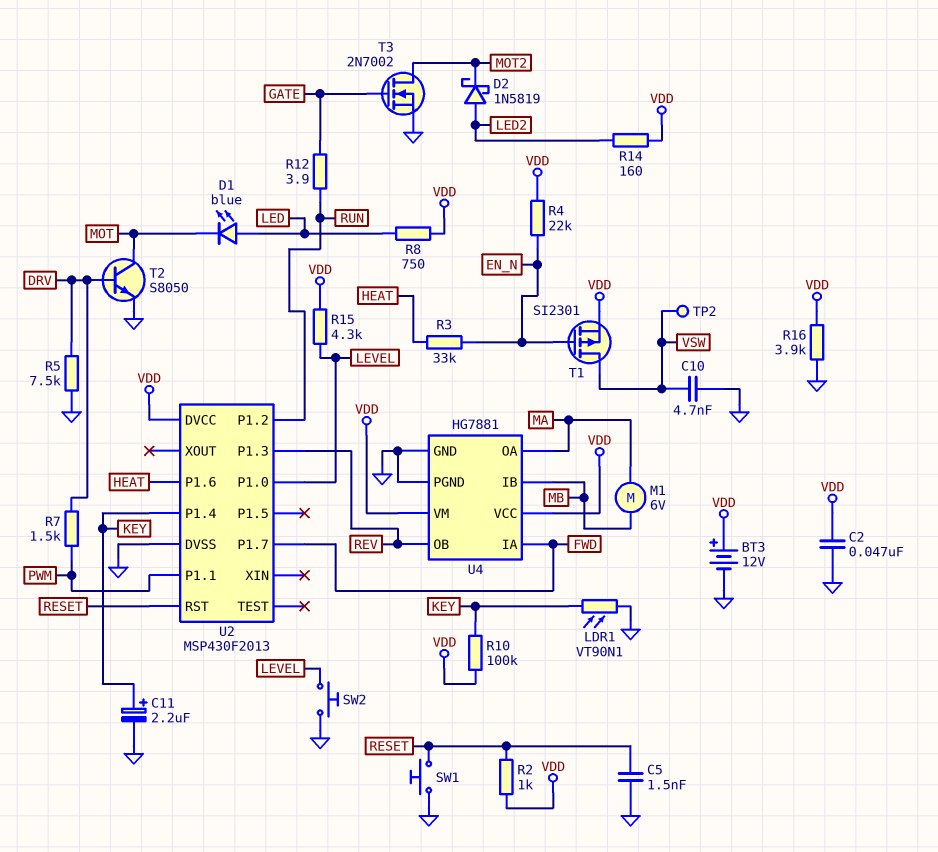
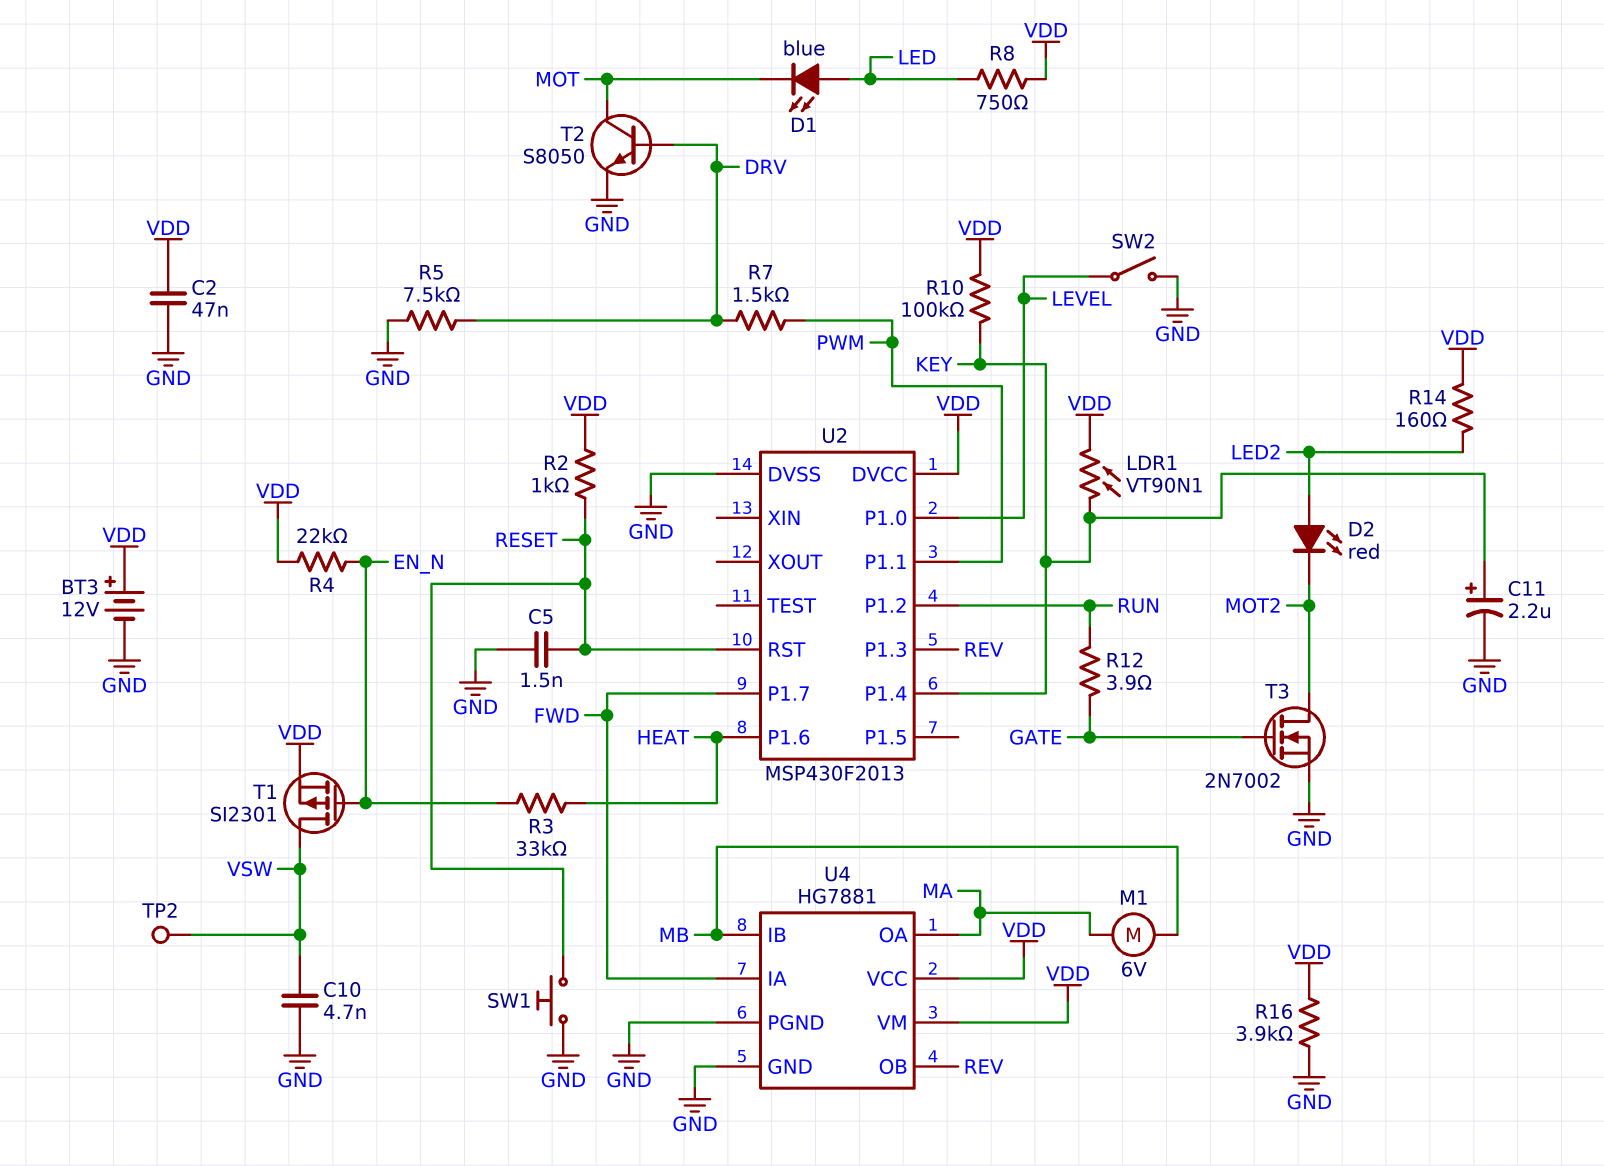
D2: schottky 1N5819 (A LED2, K MOT2) -> LED red (A LED2, K MOT2)
LDR1: VT90N1 (GND, KEY) -> VT90N1 (KEY, VDD)
R15: 4.3k (LEVEL, VDD) -> none
SW2: button (GND, LEVEL) -> switch (GND, LEVEL)

